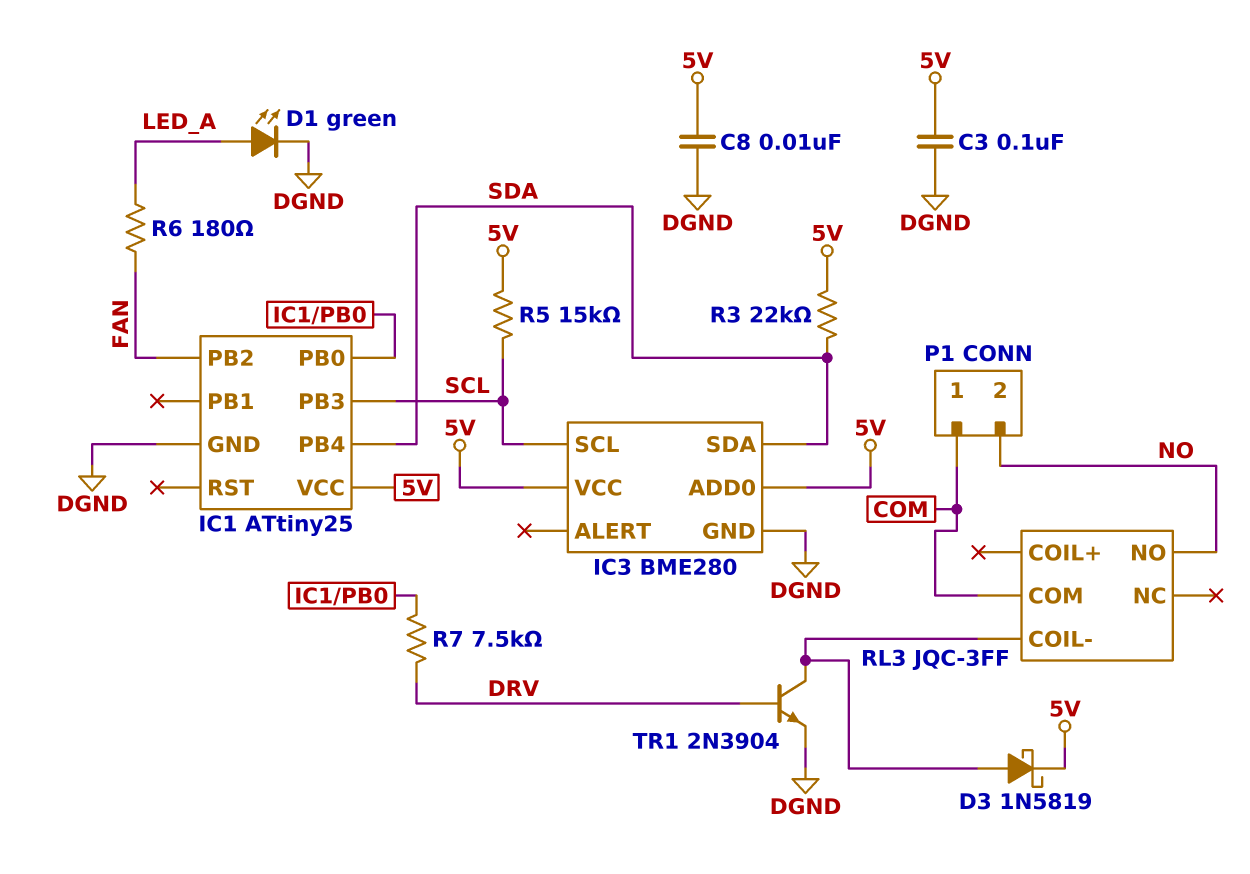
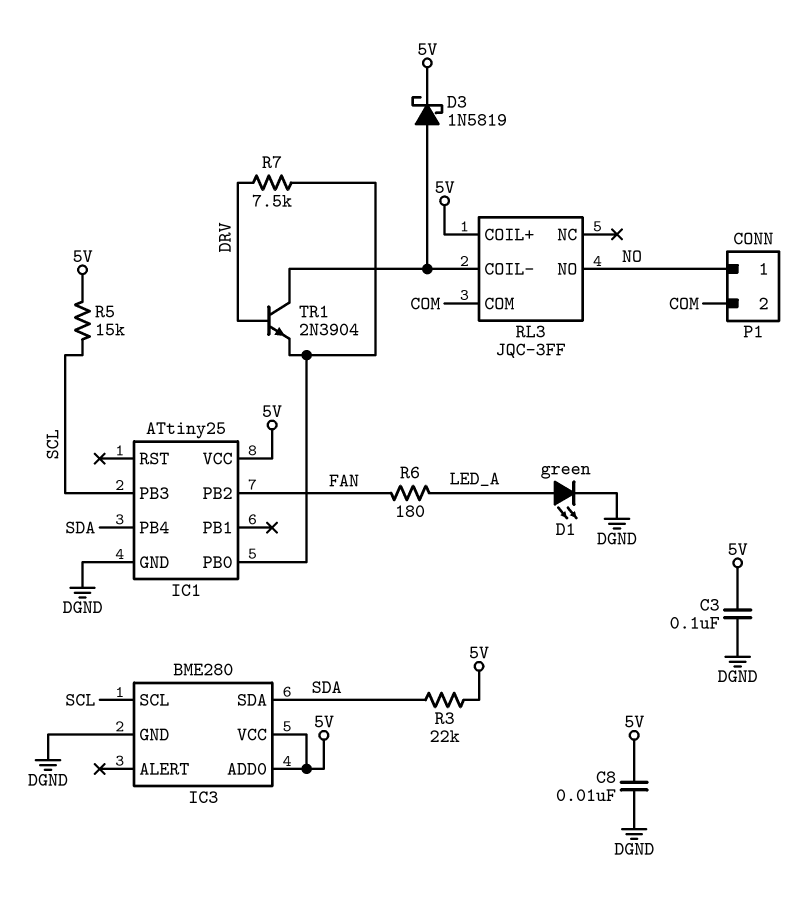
P1 pin 1: COM -> NO
P1 pin 2: NO -> COM
RL3 pin COIL+: none -> 5V
TR1: NPN 2N3904 (B DRV, C RL3/COIL-, E DGND) -> NPN 2N3904 (B DRV, C RL3/COIL-, E IC1/PB0)

